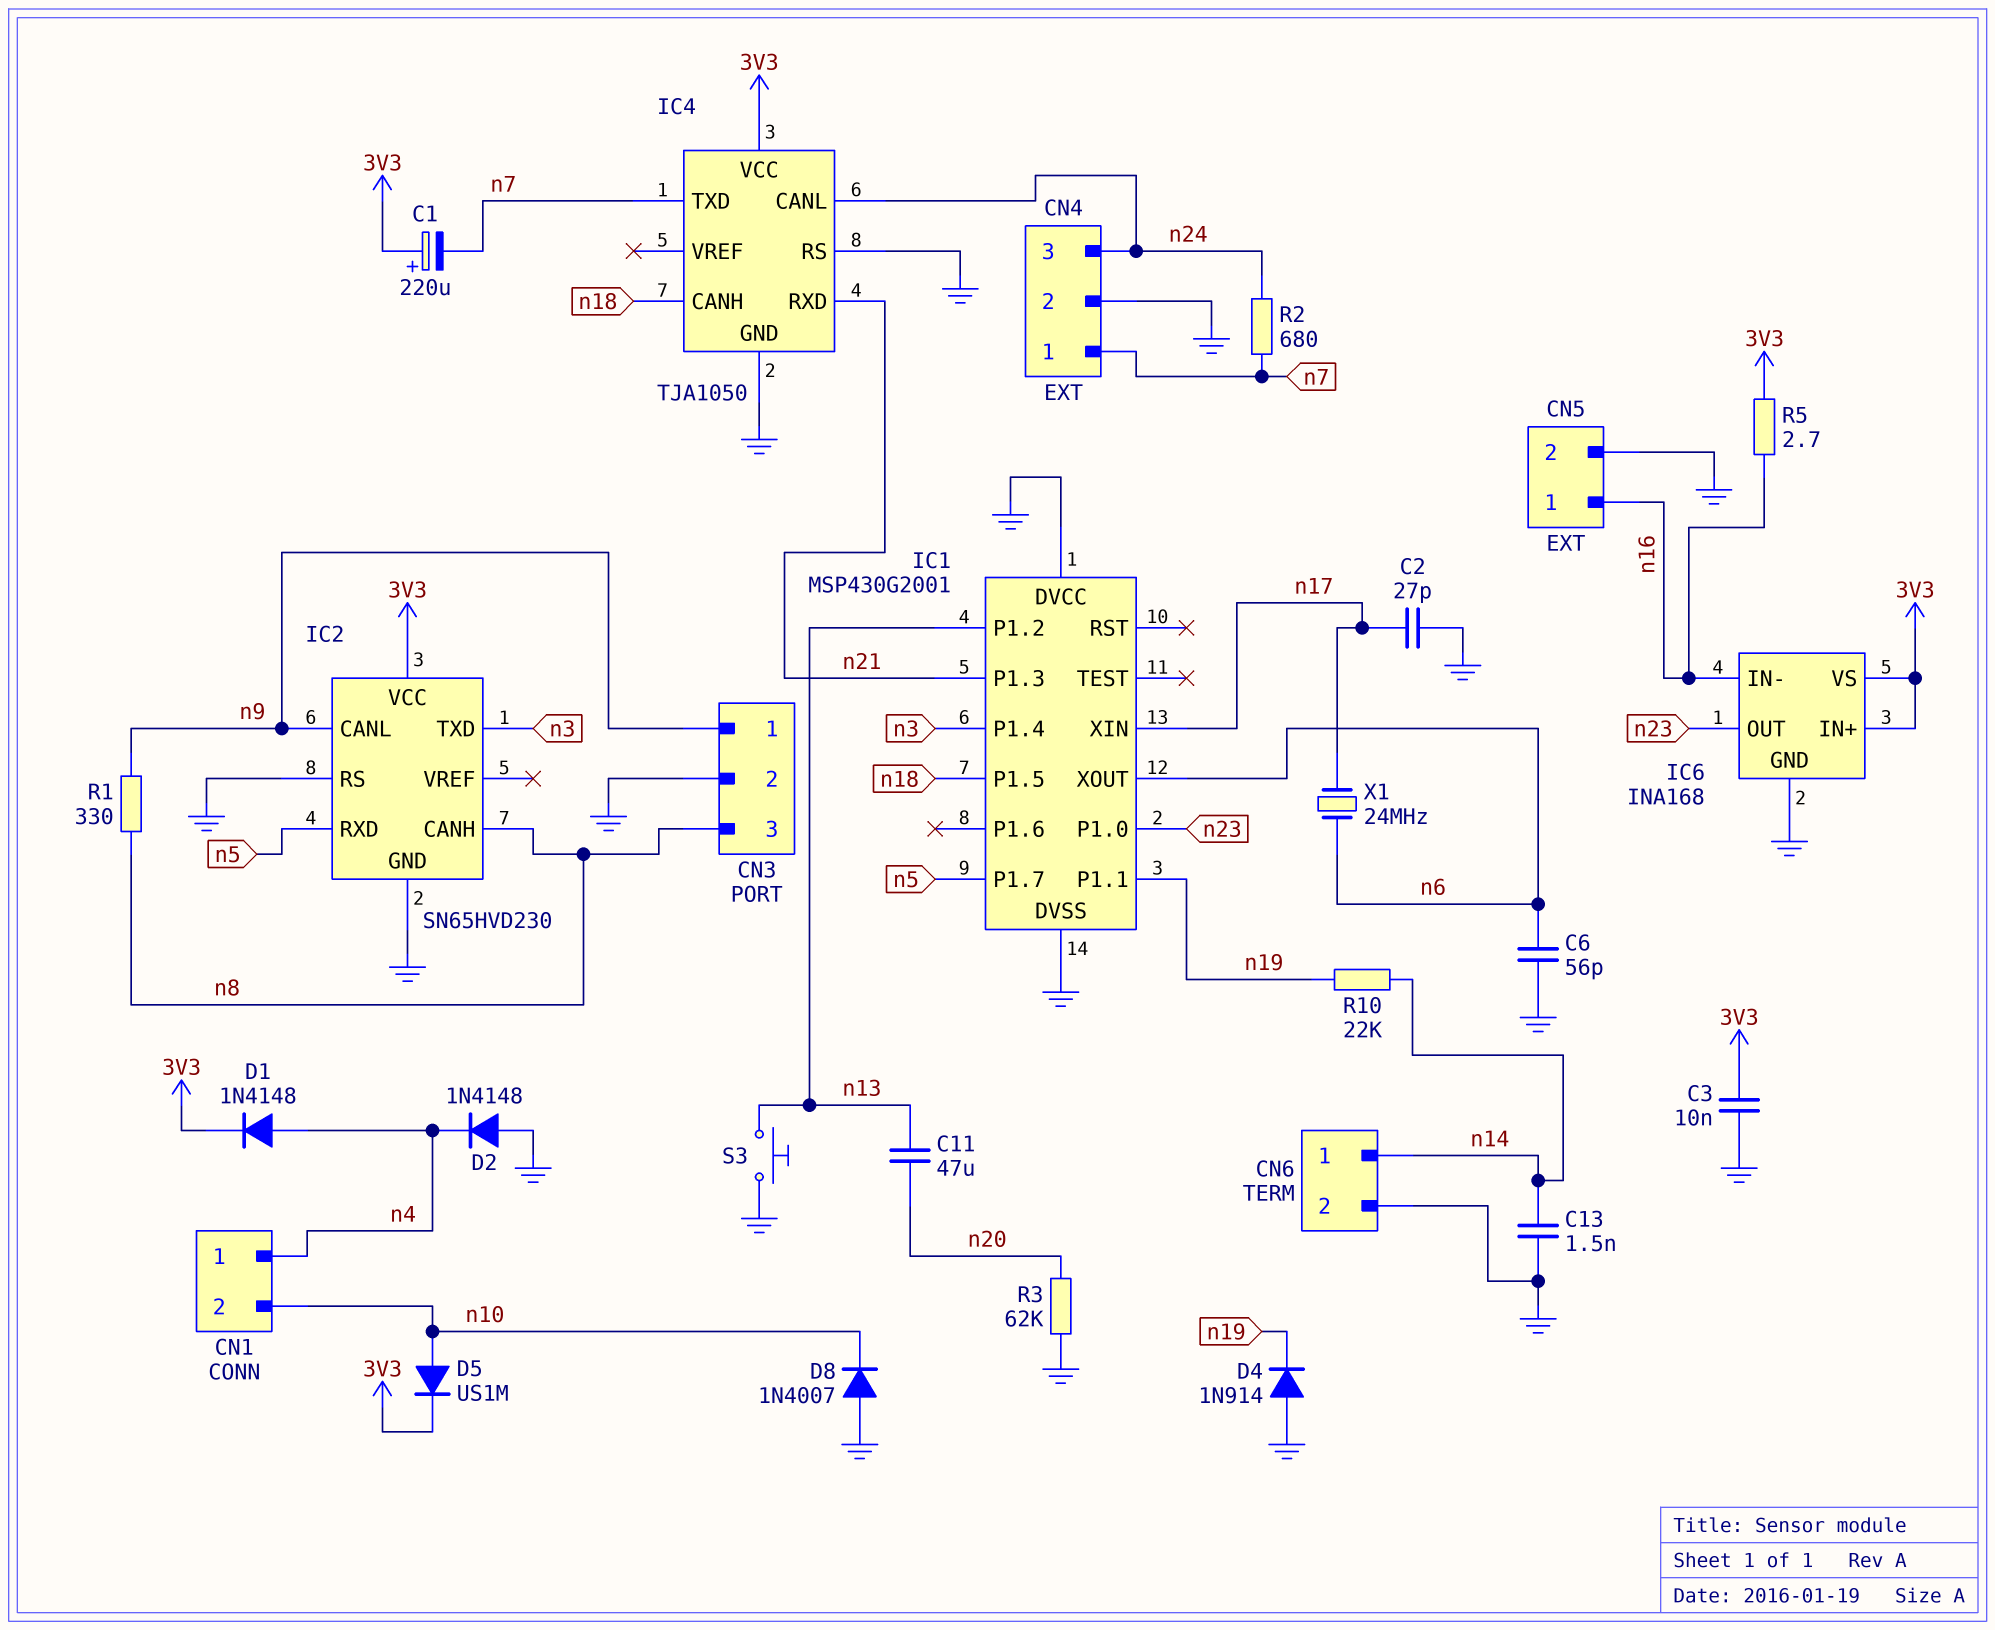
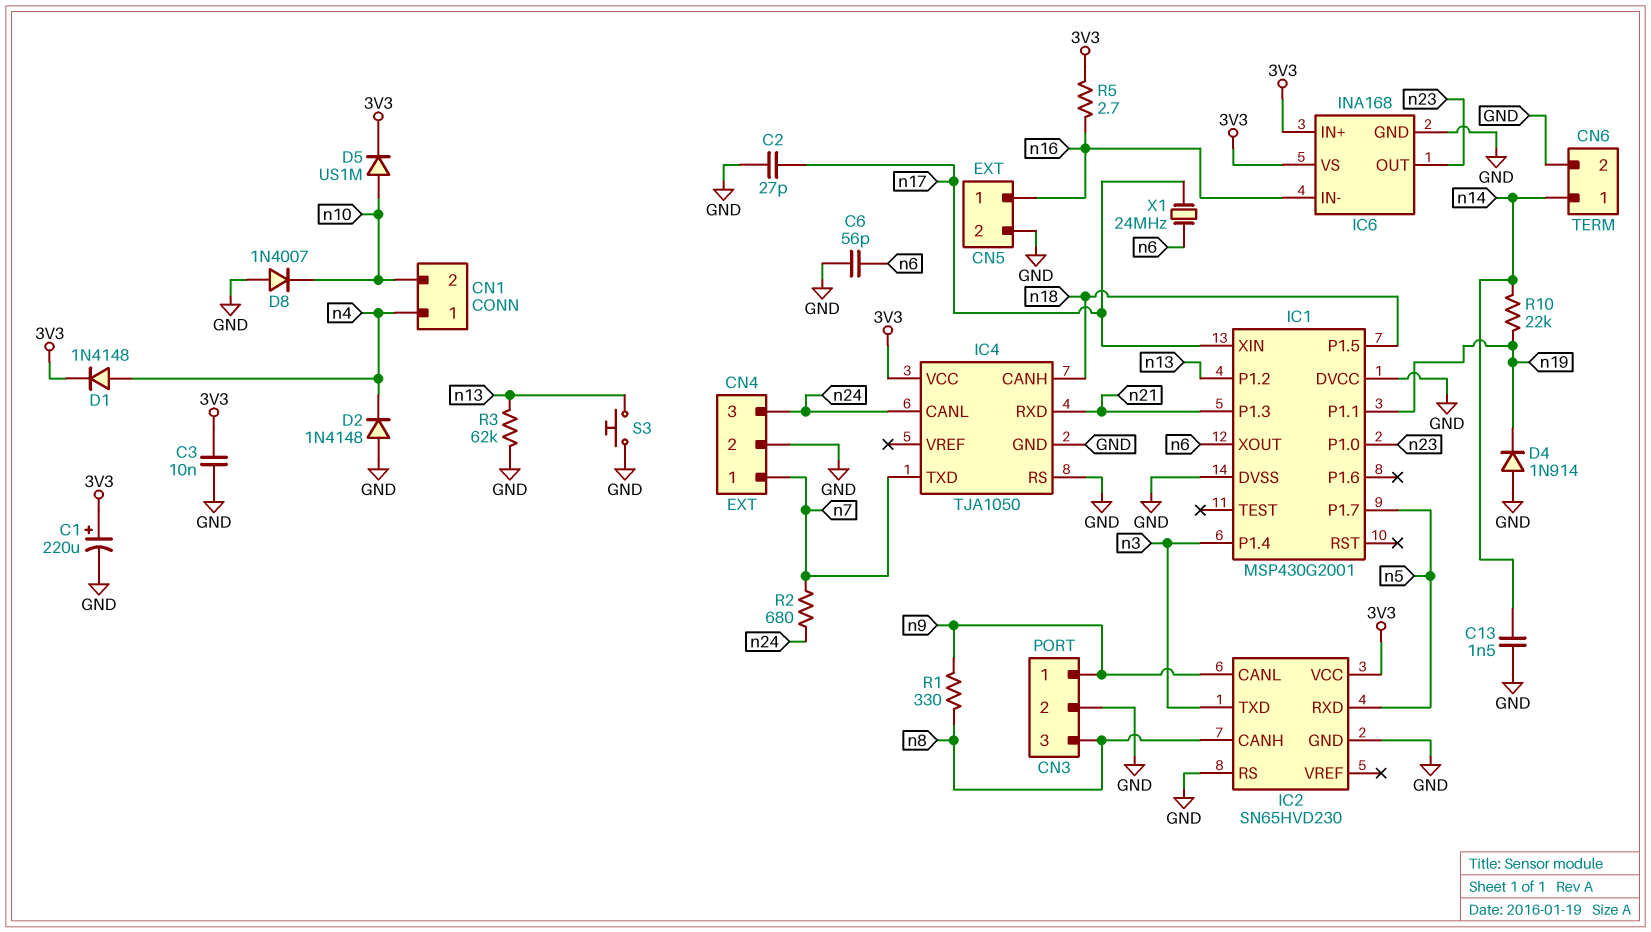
C1: 220uF (plus 3V3, minus n7) -> 220uF (plus 3V3, minus GND)
C11: 47uF (n13, n20) -> none
R3: 62k (GND, n20) -> 62k (GND, n13)

